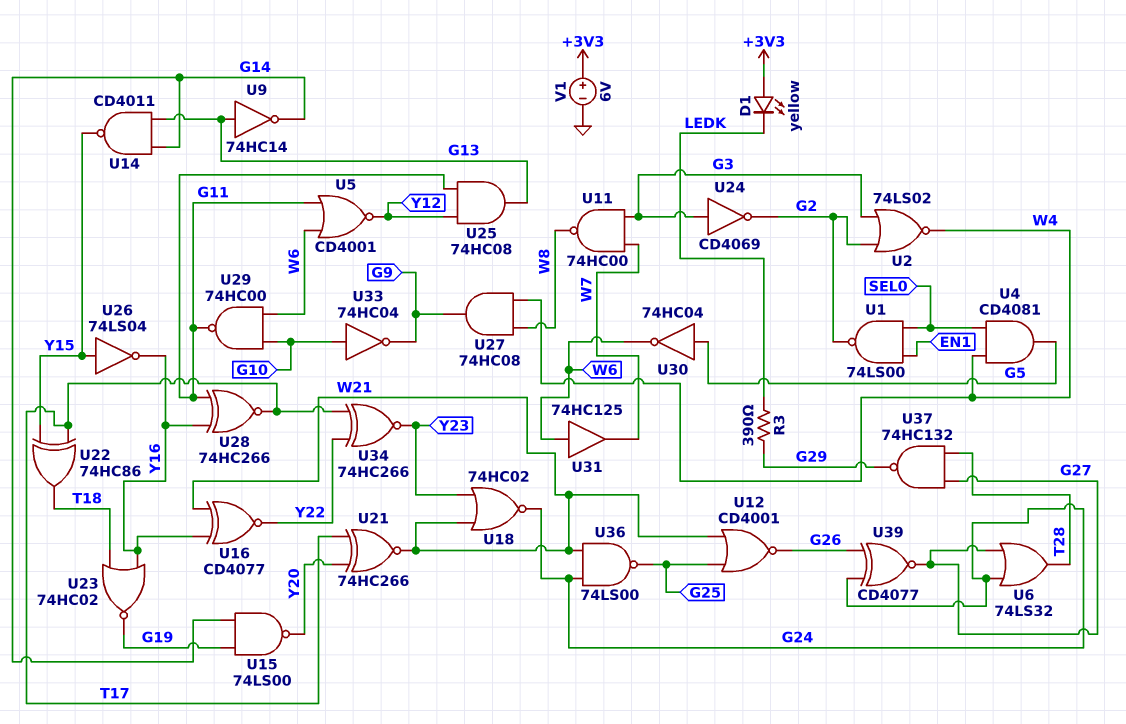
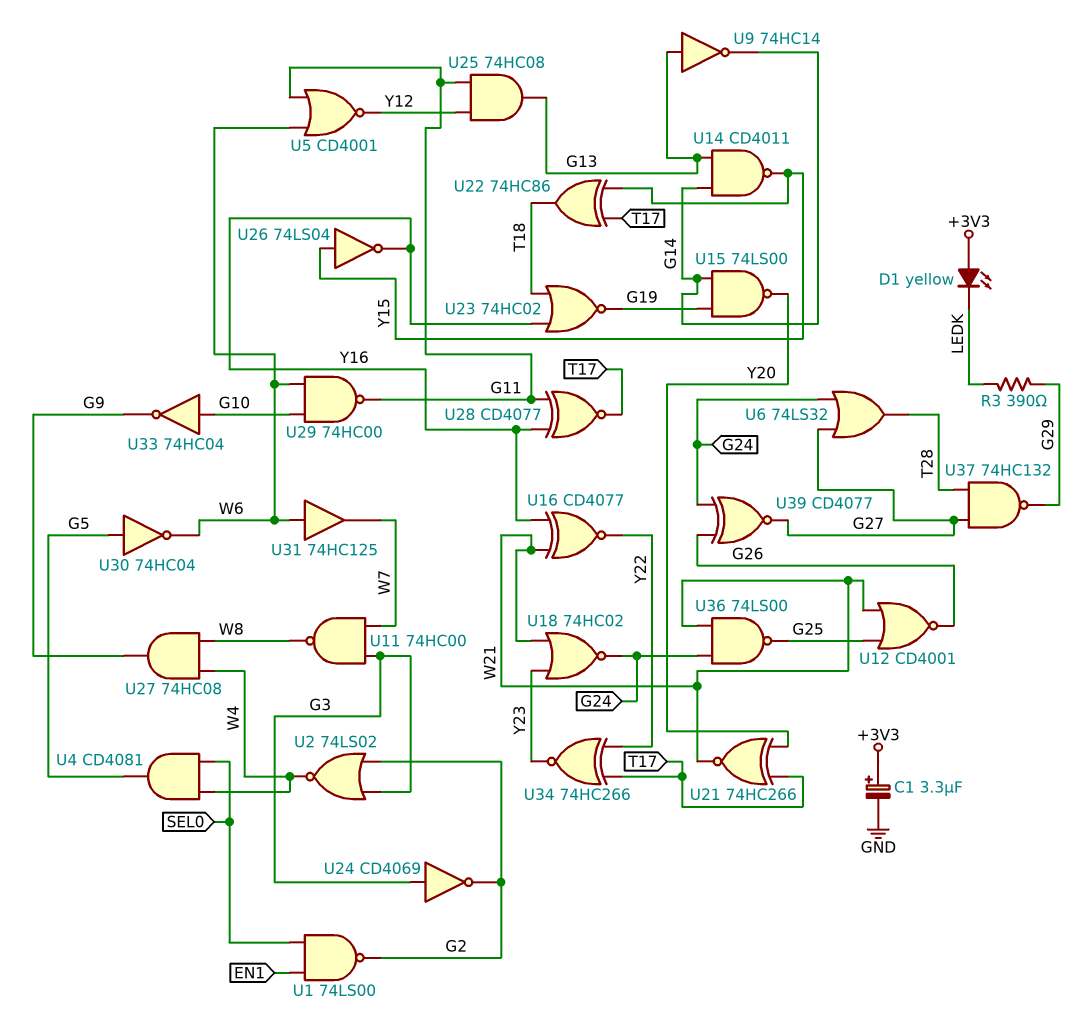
C1: none -> 3.3uF (plus +3V3, minus GND)
U28: XNOR 74HC266 (in G11, in Y16, out T17) -> XNOR CD4077 (in G11, in Y16, out T17)
V1: 6V (plus +3V3, minus GND) -> none

